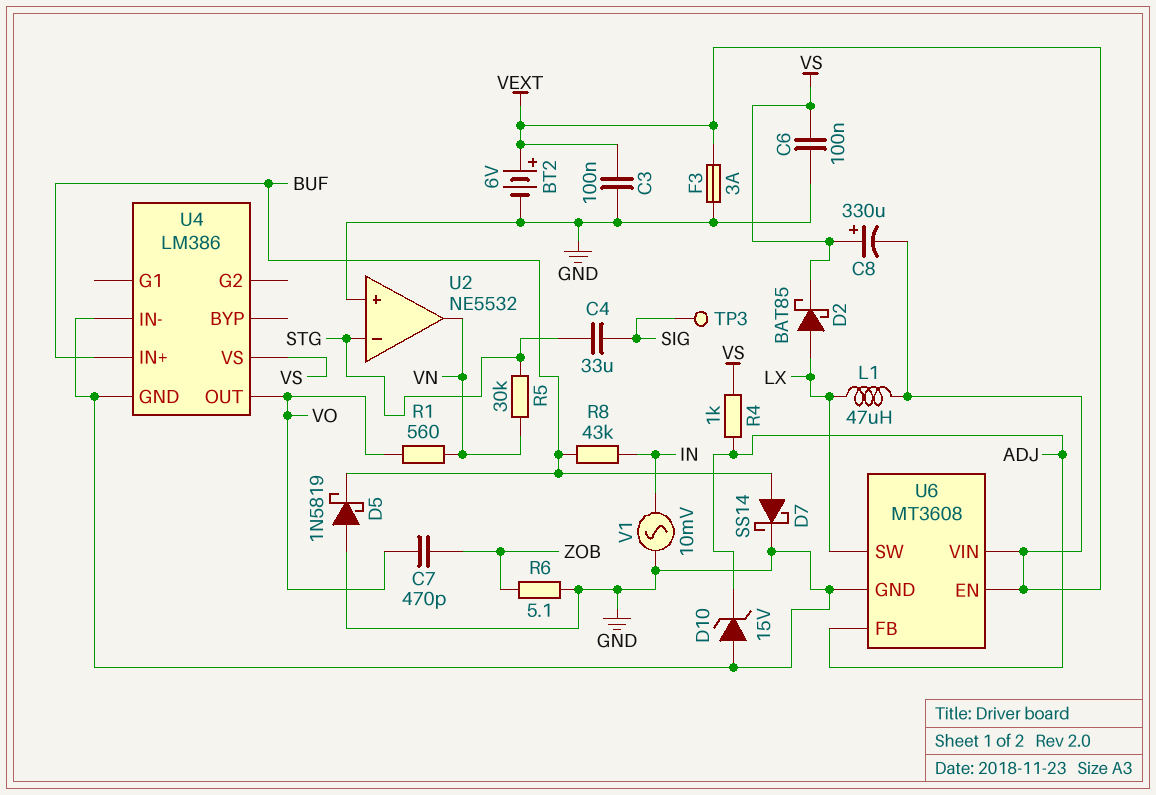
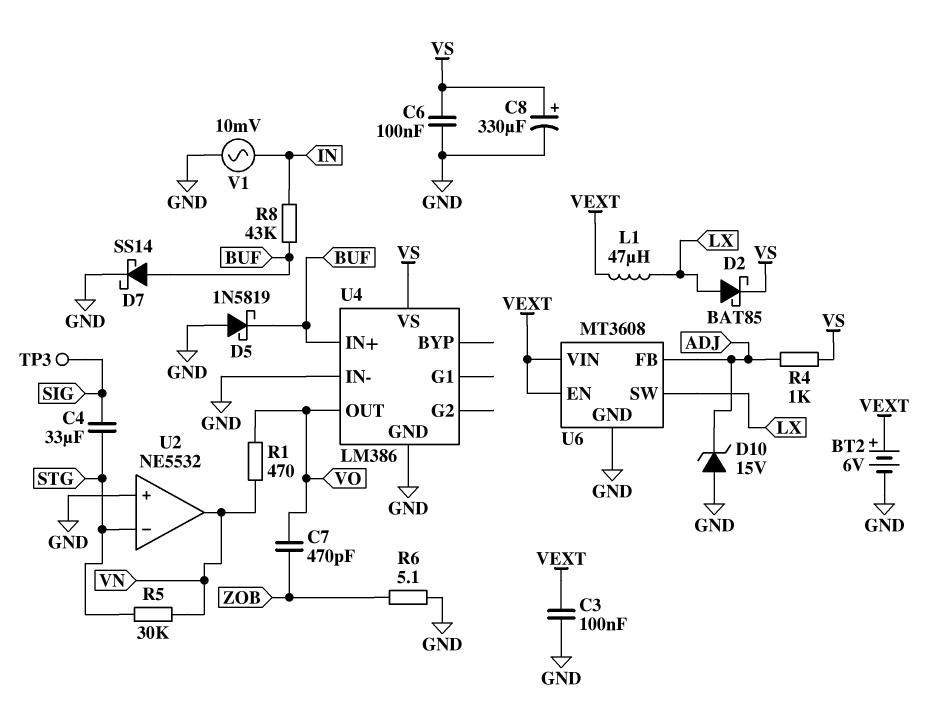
C8: 330uF (plus VS, minus VEXT) -> 330uF (plus VS, minus GND)
F3: 3A (GND, VEXT) -> none
R1: 560 (VN, VO) -> 470 (VN, VO)

